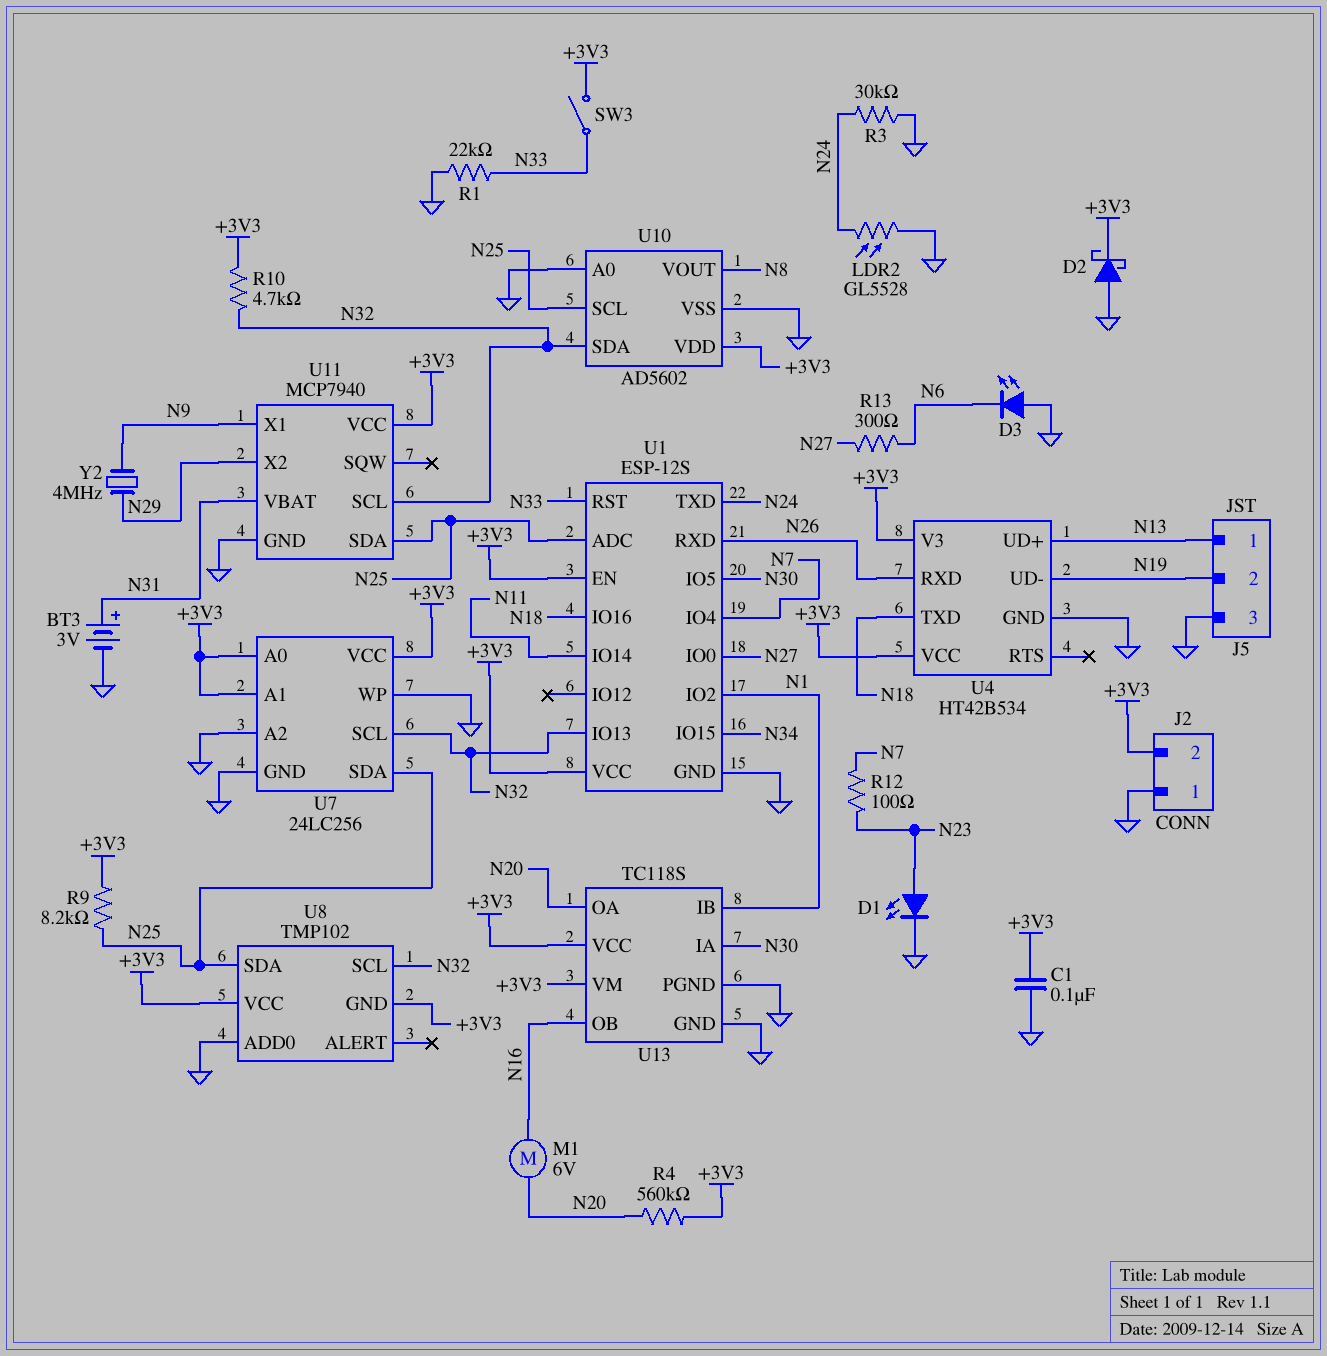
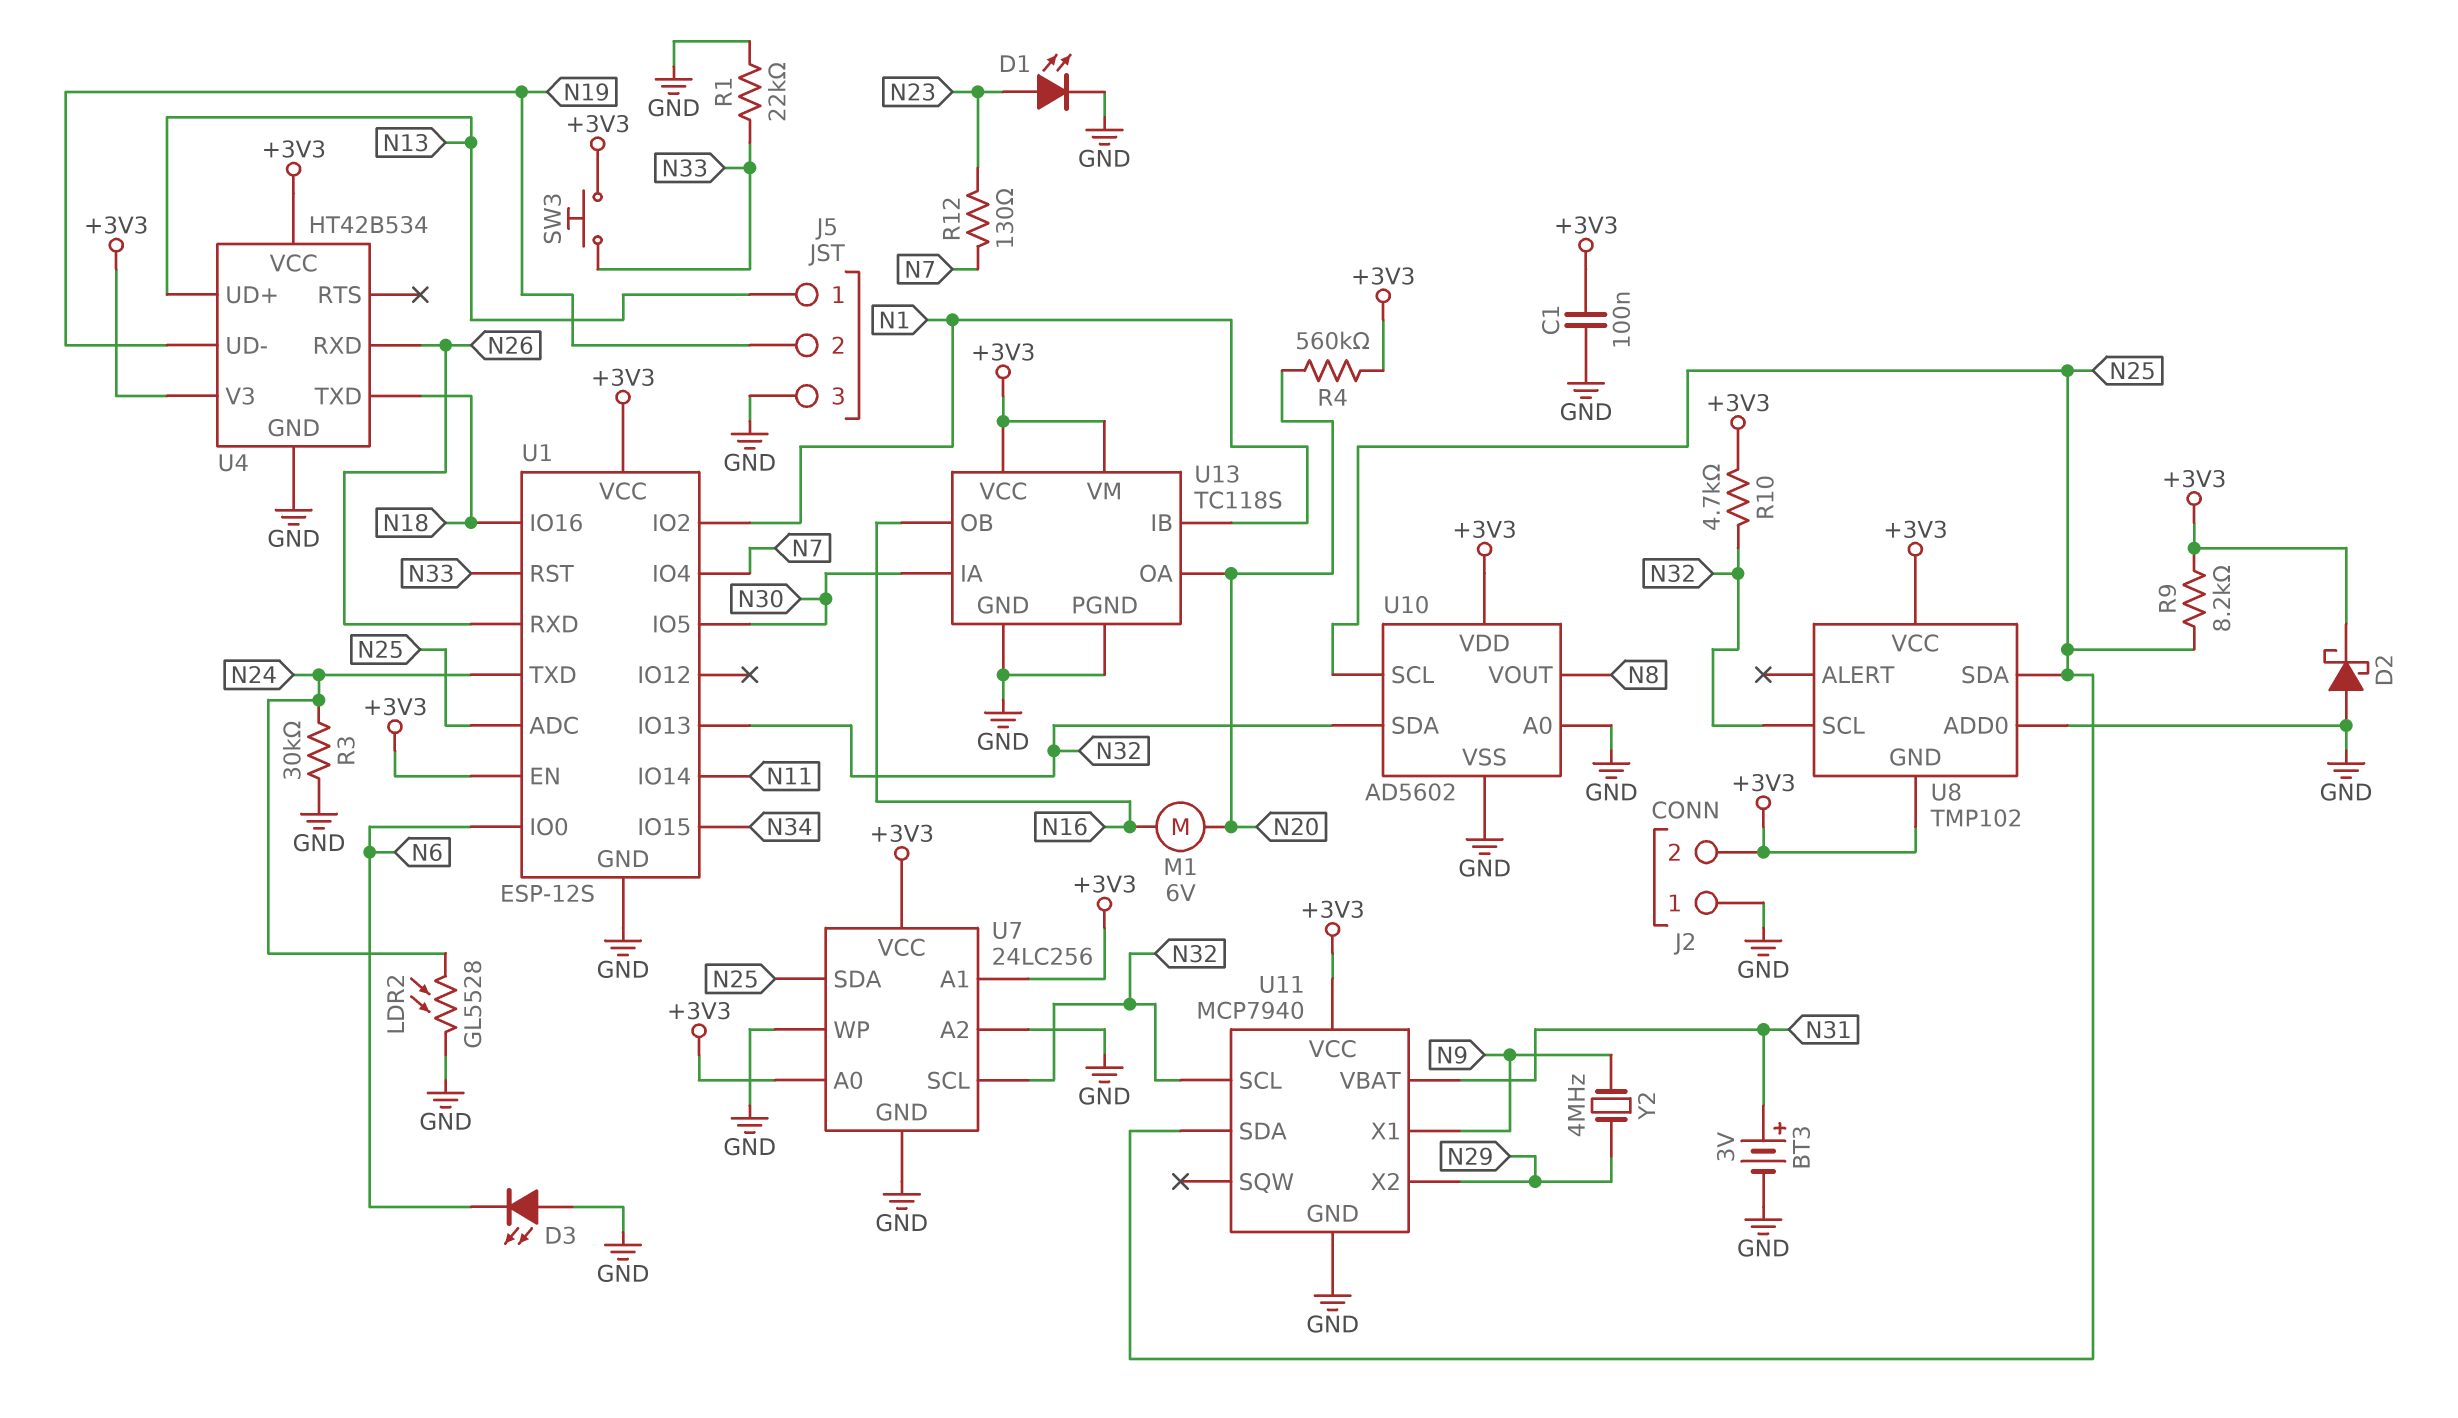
R12: 100 (N7, N23) -> 130 (N7, N23)
R13: 300 (N6, N27) -> none
SW3: switch (+3V3, N33) -> button (+3V3, N33)
U1 pin IO0: N27 -> N6

